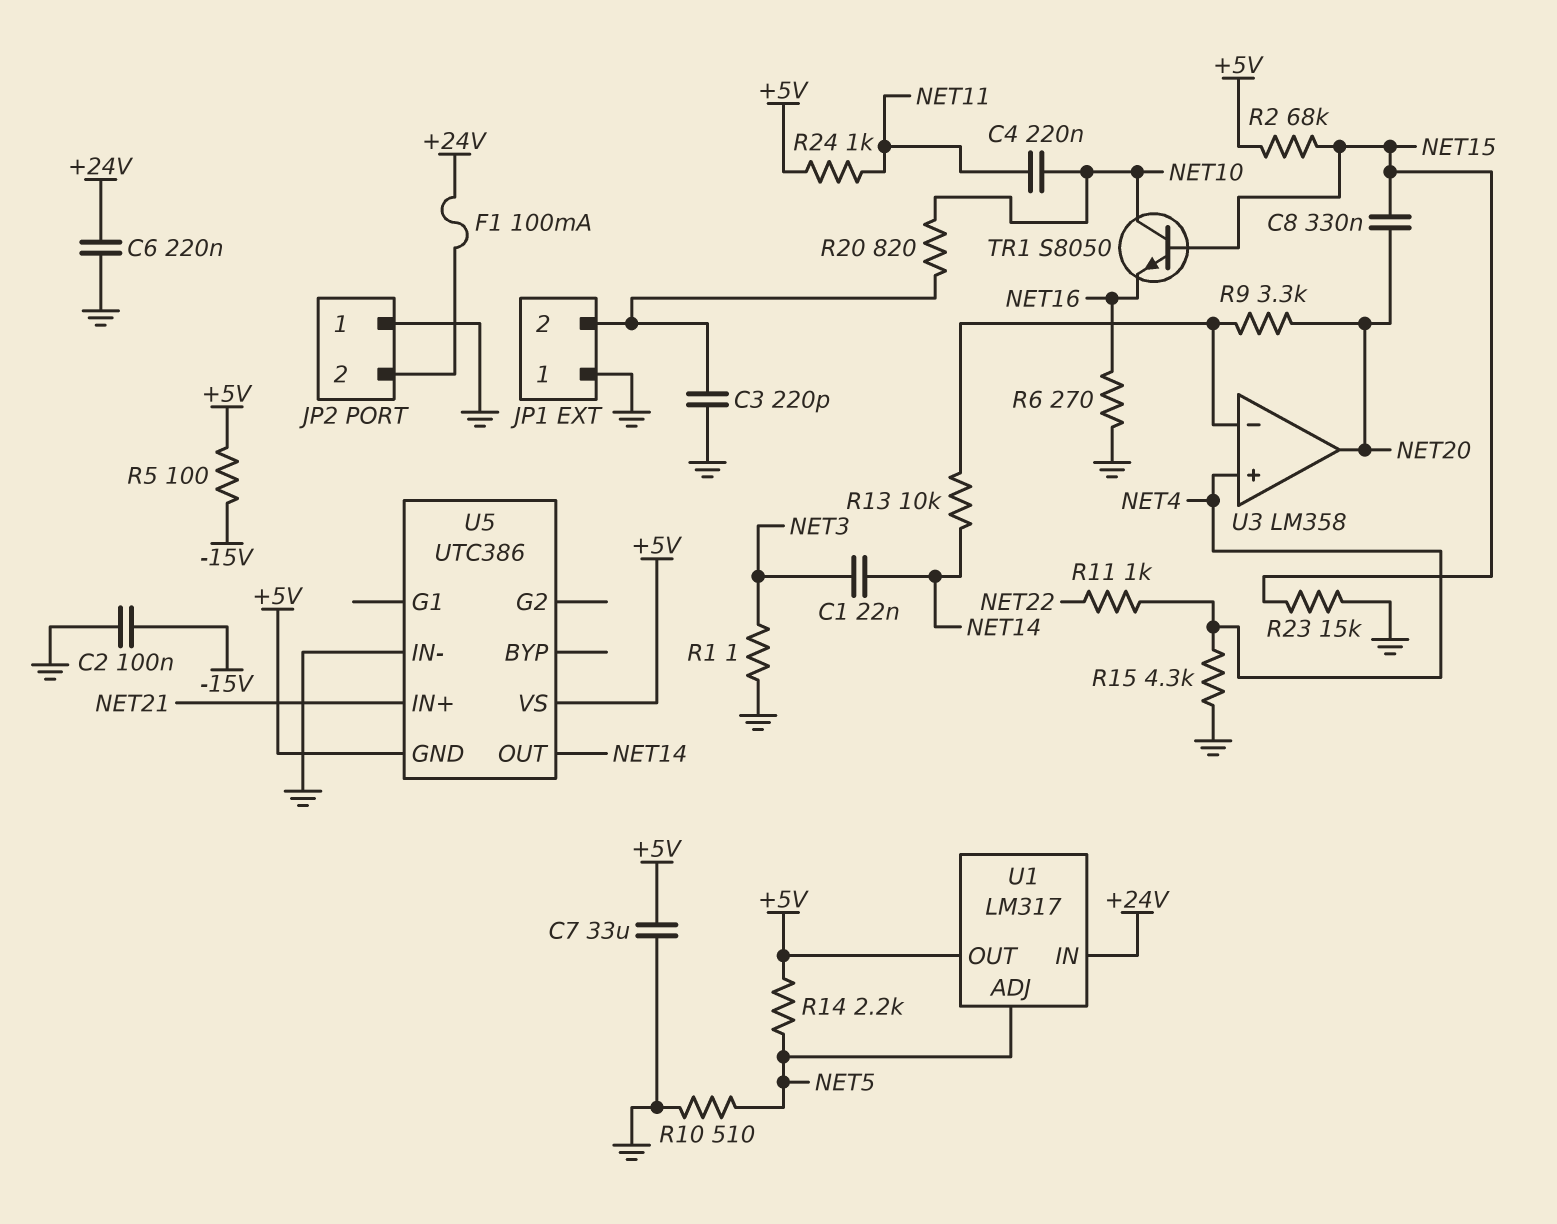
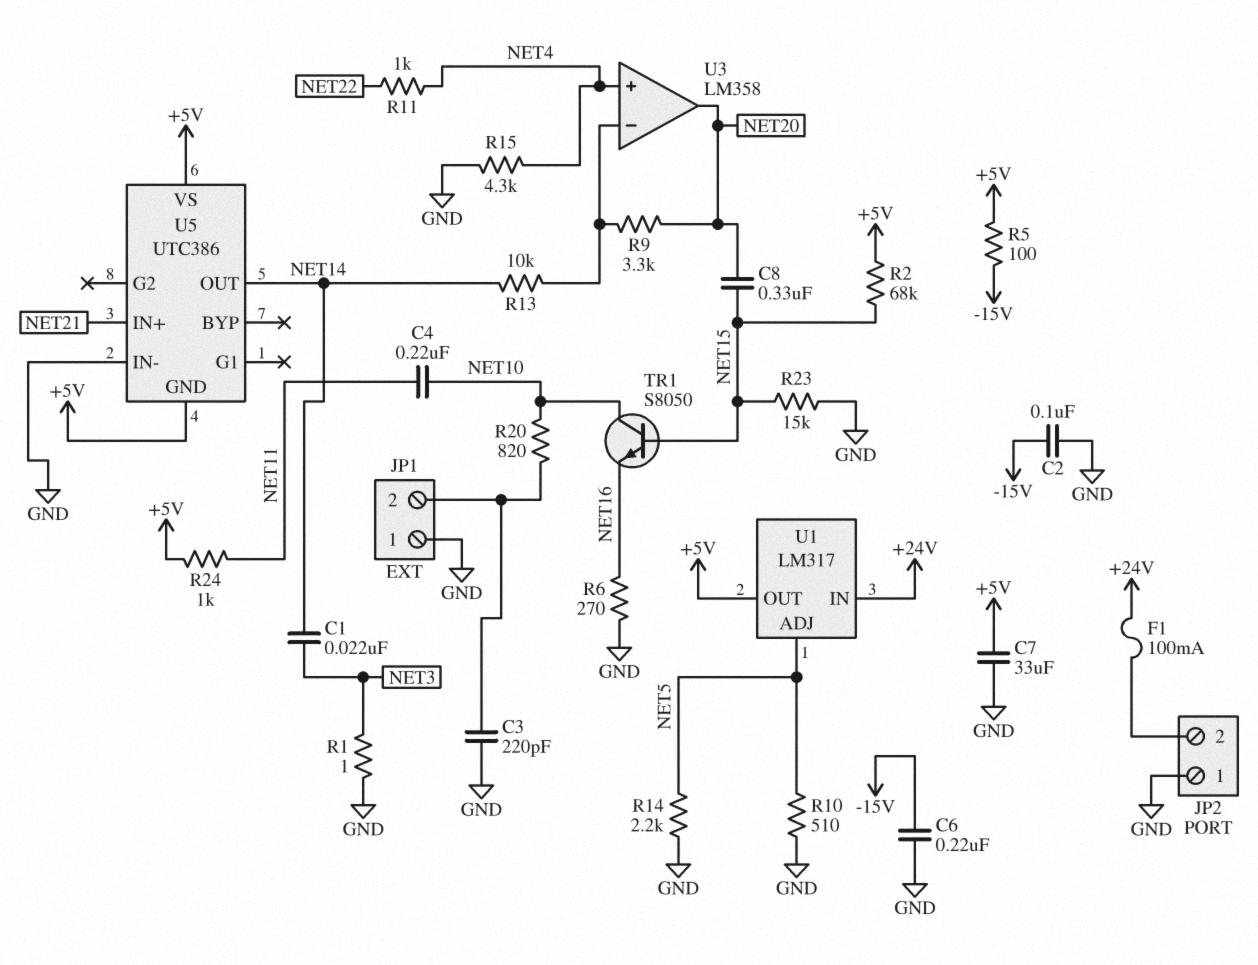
C6: 220nF (+24V, GND) -> 220nF (-15V, GND)
R14: 2.2k (+5V, NET5) -> 2.2k (GND, NET5)

